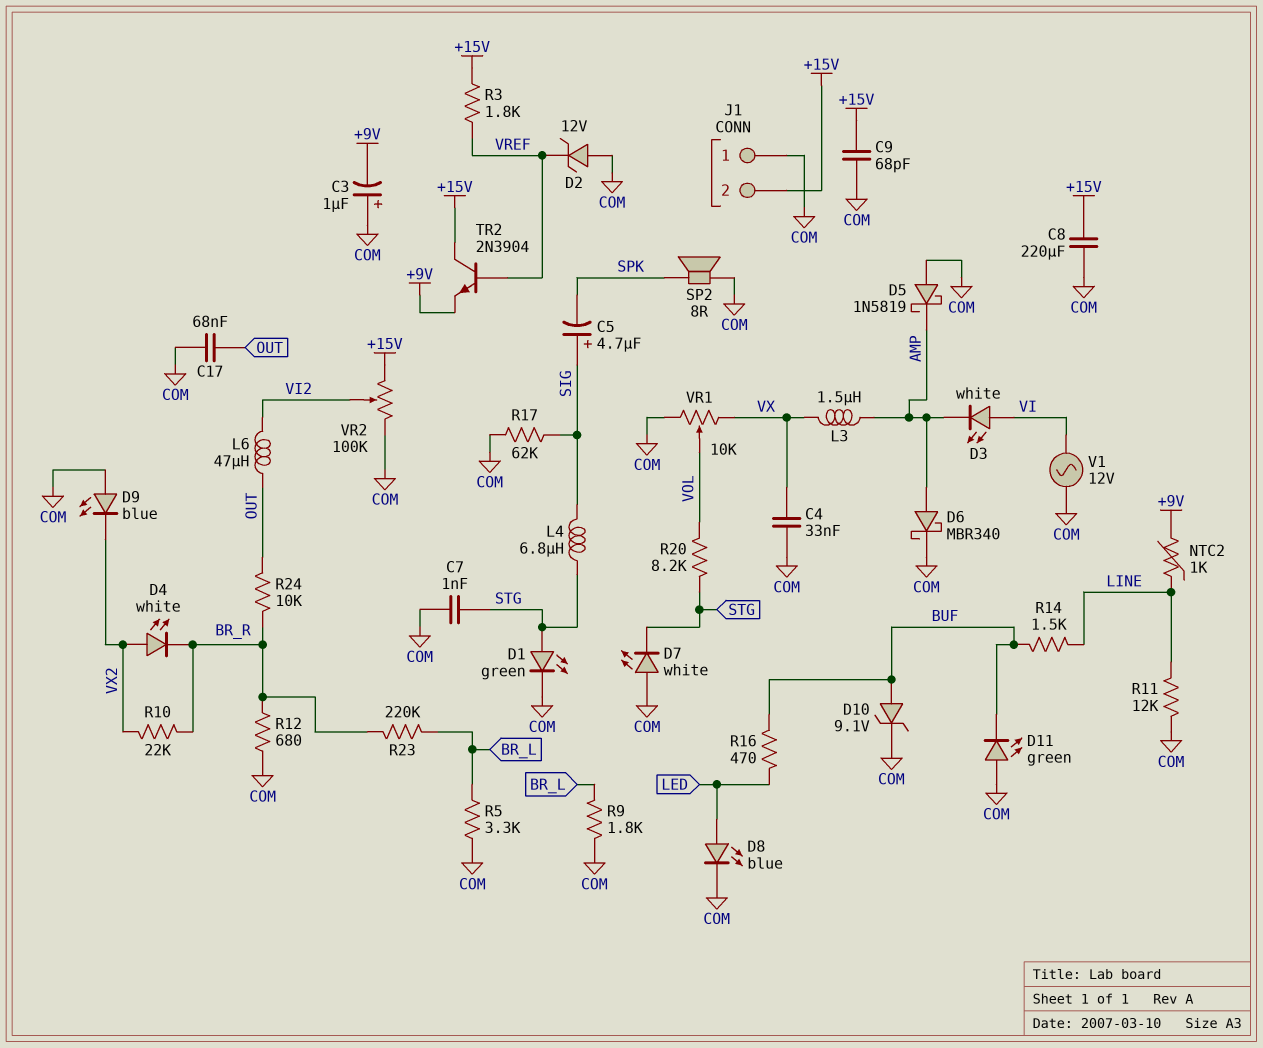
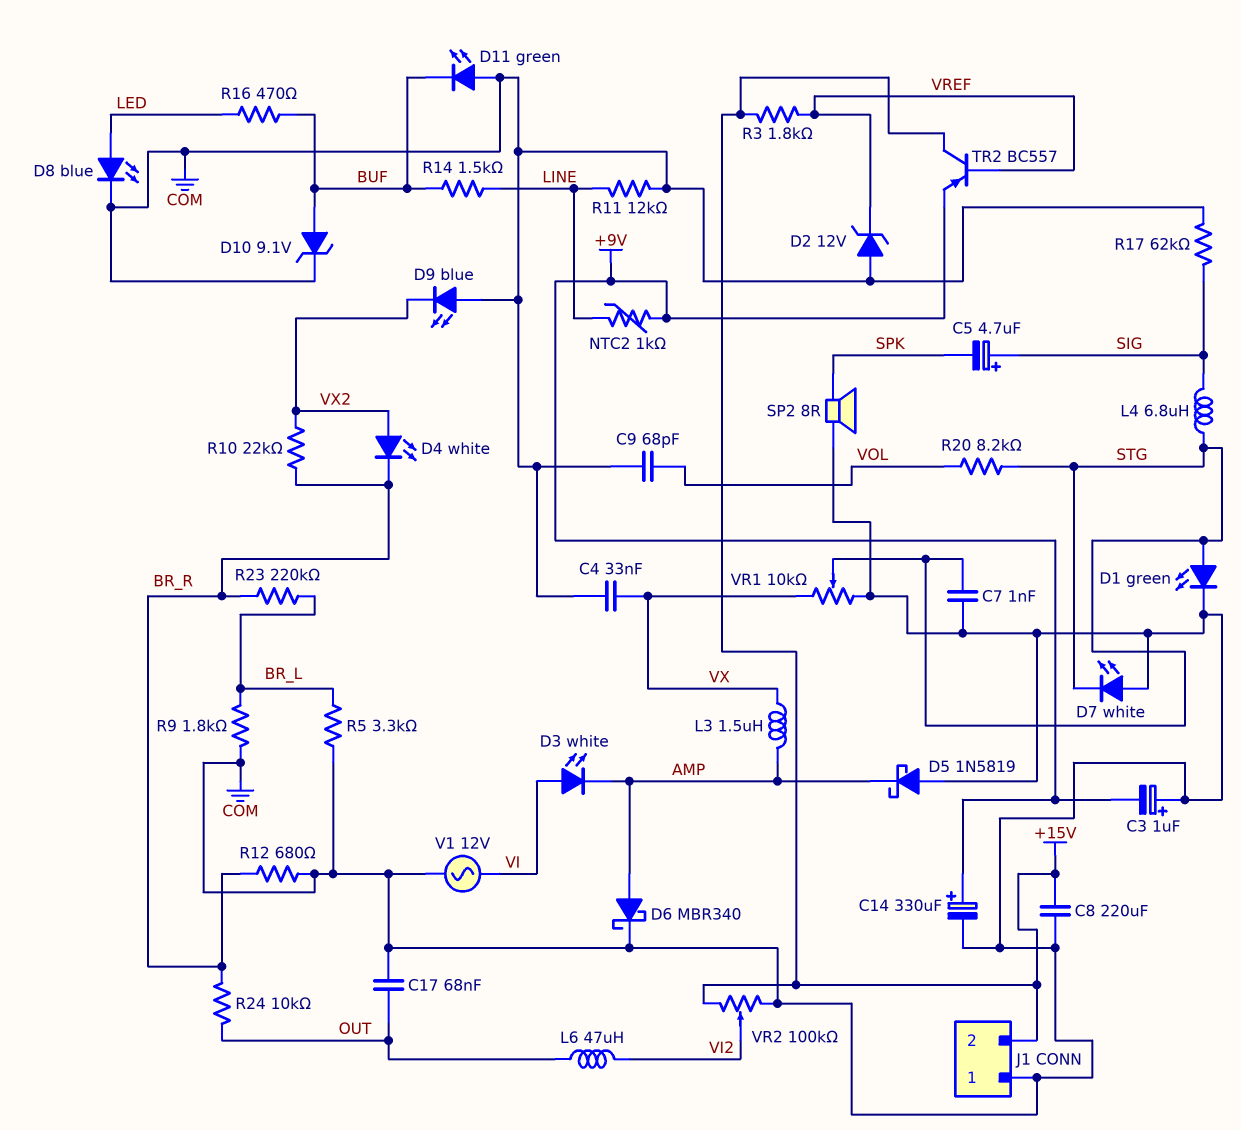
C9: 68pF (+15V, COM) -> 68pF (COM, VOL)
C14: none -> 330uF (plus +9V, minus COM)
TR2: NPN 2N3904 (B VREF, C +15V, E +9V) -> PNP BC557 (B VREF, C +15V, E +9V)
VR1: 10k (COM, VX, wiper VOL) -> 10k (COM, VX, wiper STG)

